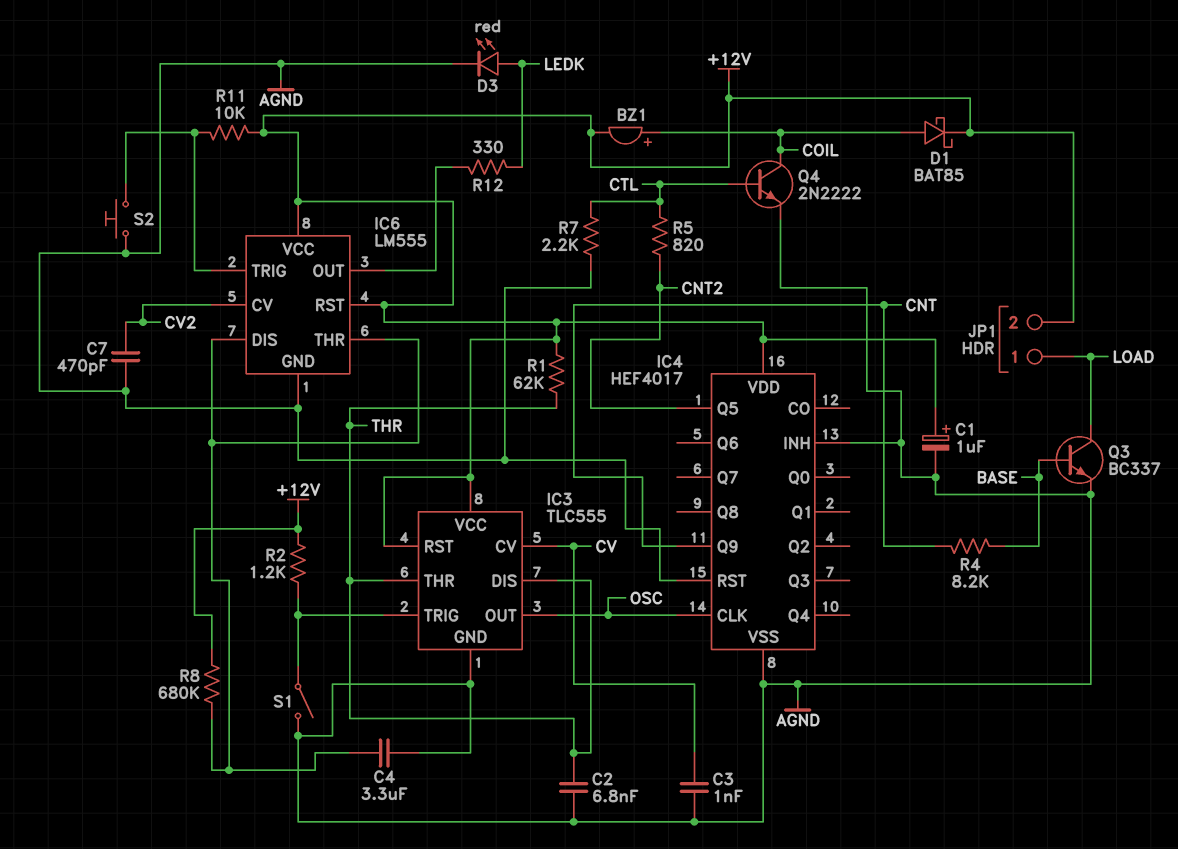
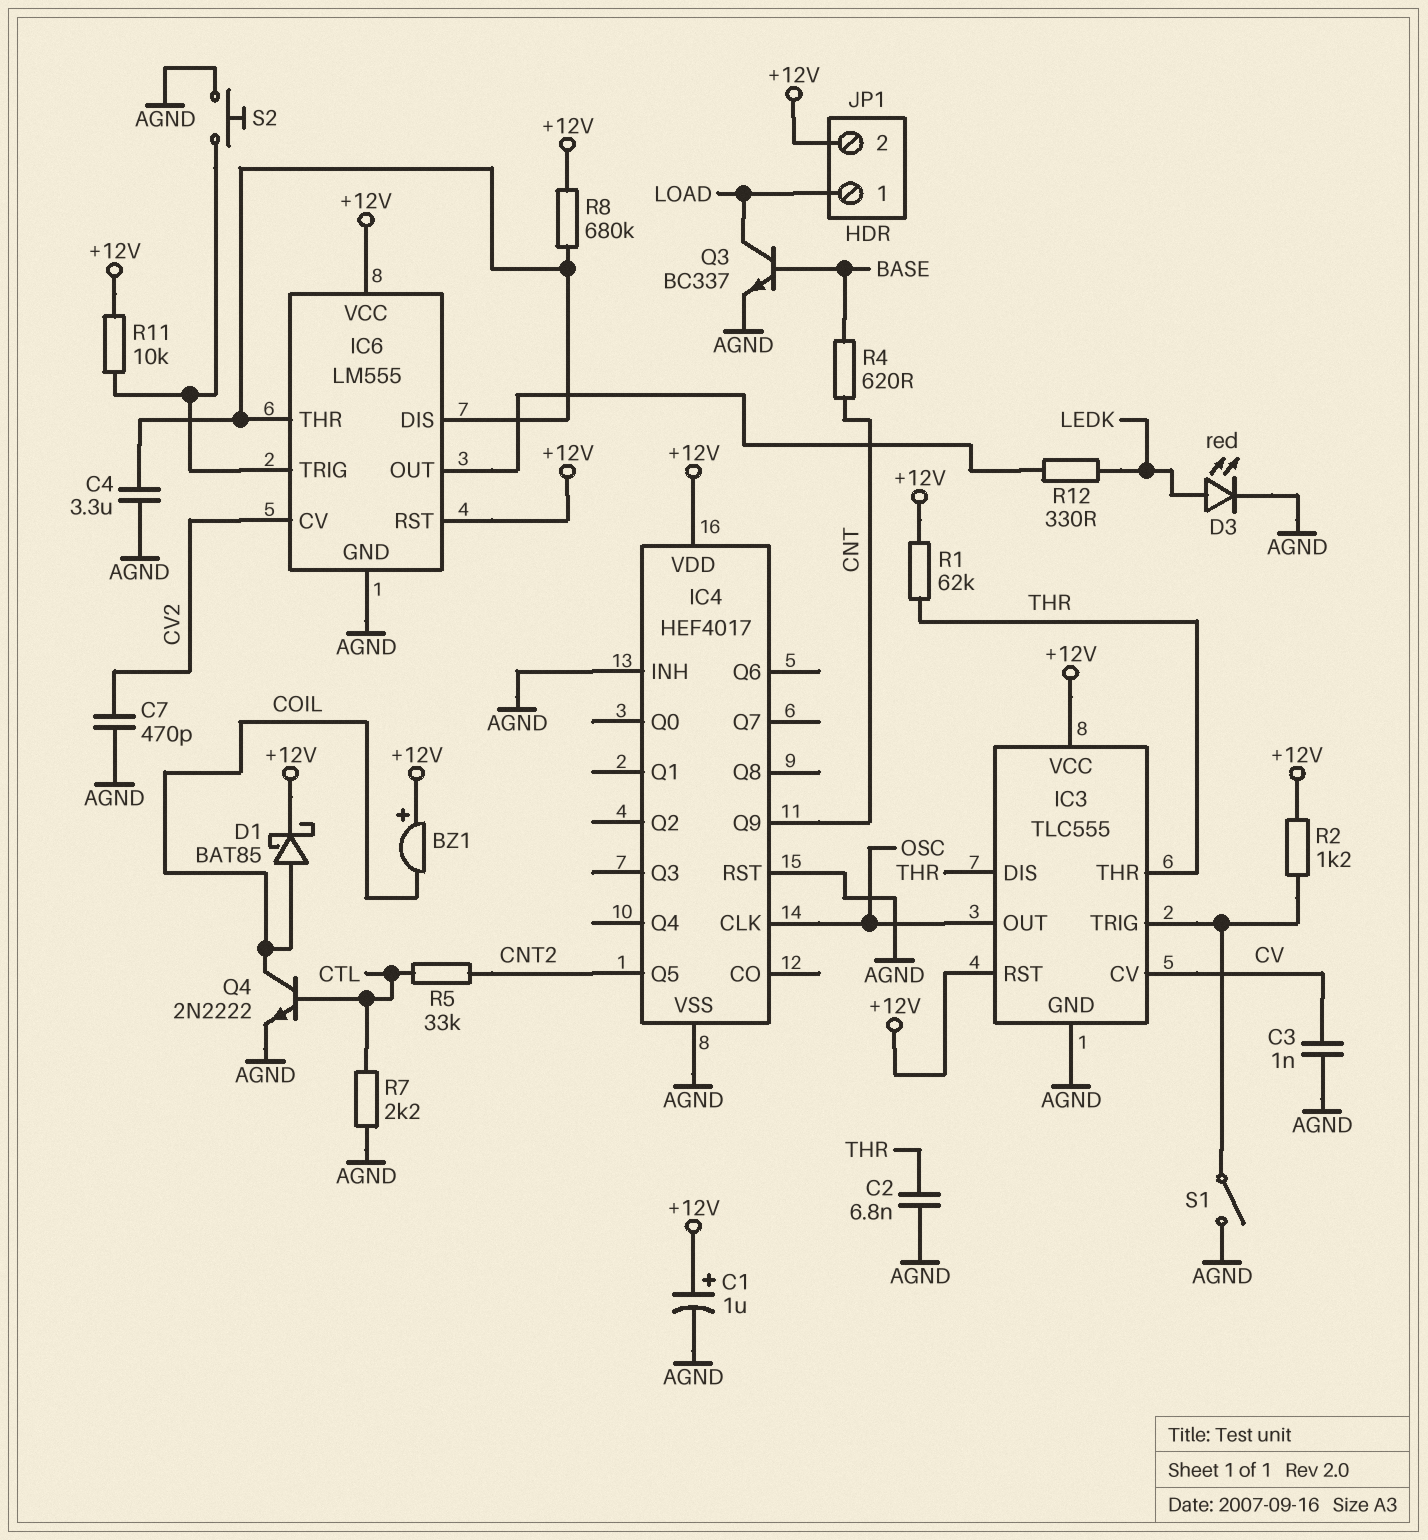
BZ1: buzzer (plus COIL, minus +12V) -> buzzer (plus +12V, minus COIL)
R4: 8.2k (BASE, CNT) -> 620 (BASE, CNT)
R5: 820 (CNT2, CTL) -> 33k (CNT2, CTL)

